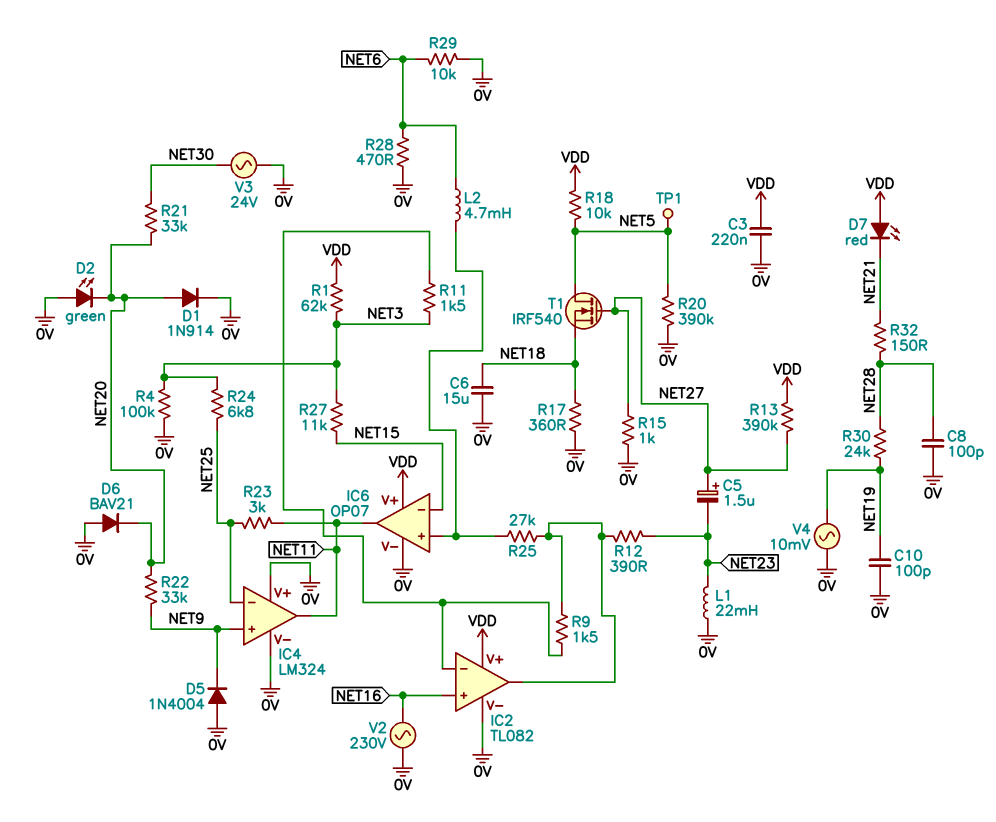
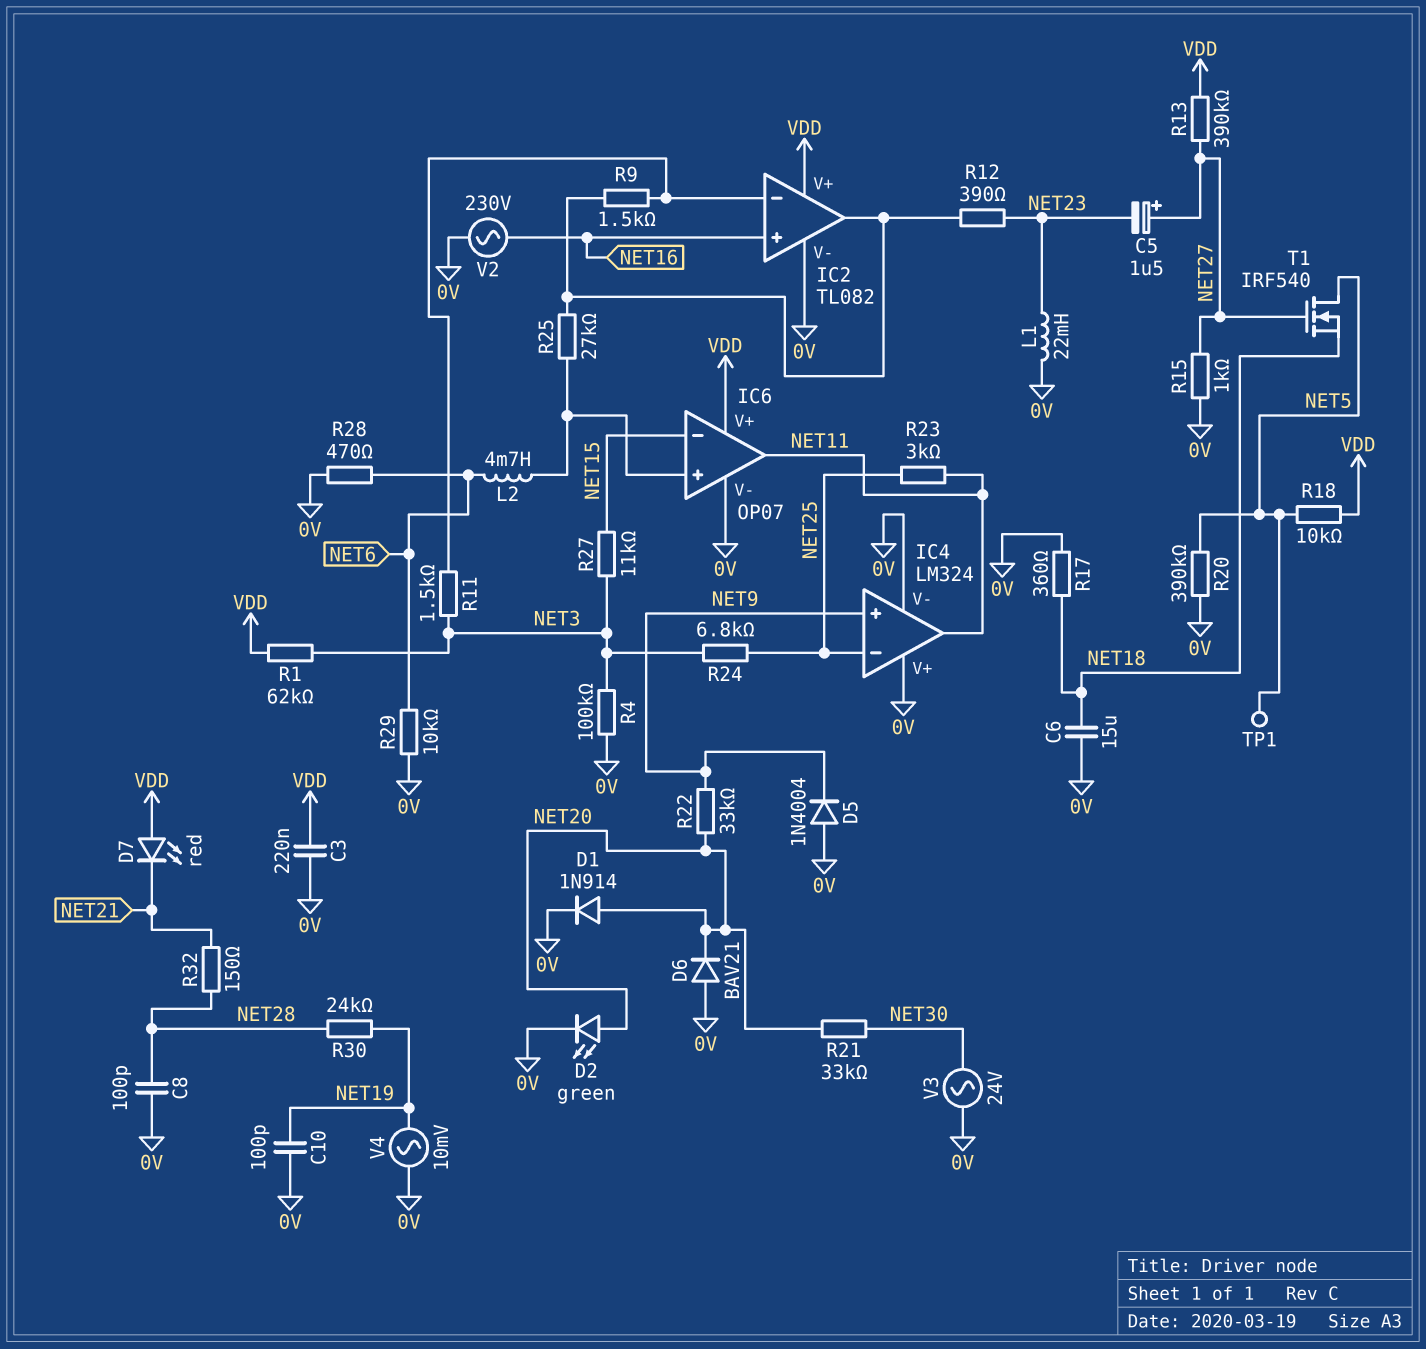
D2: LED green (A 0V, K NET20) -> LED green (A NET20, K 0V)

